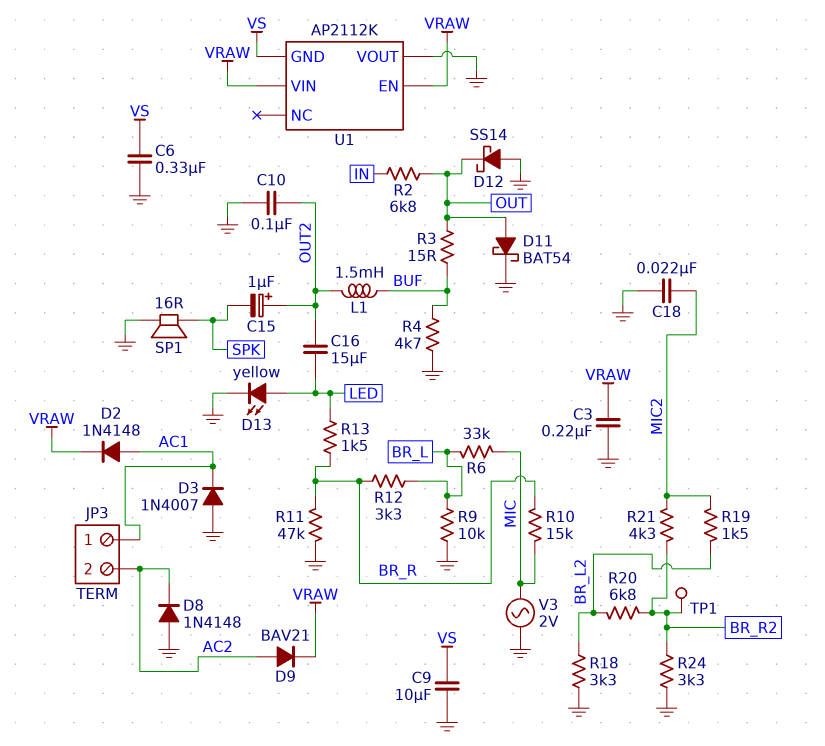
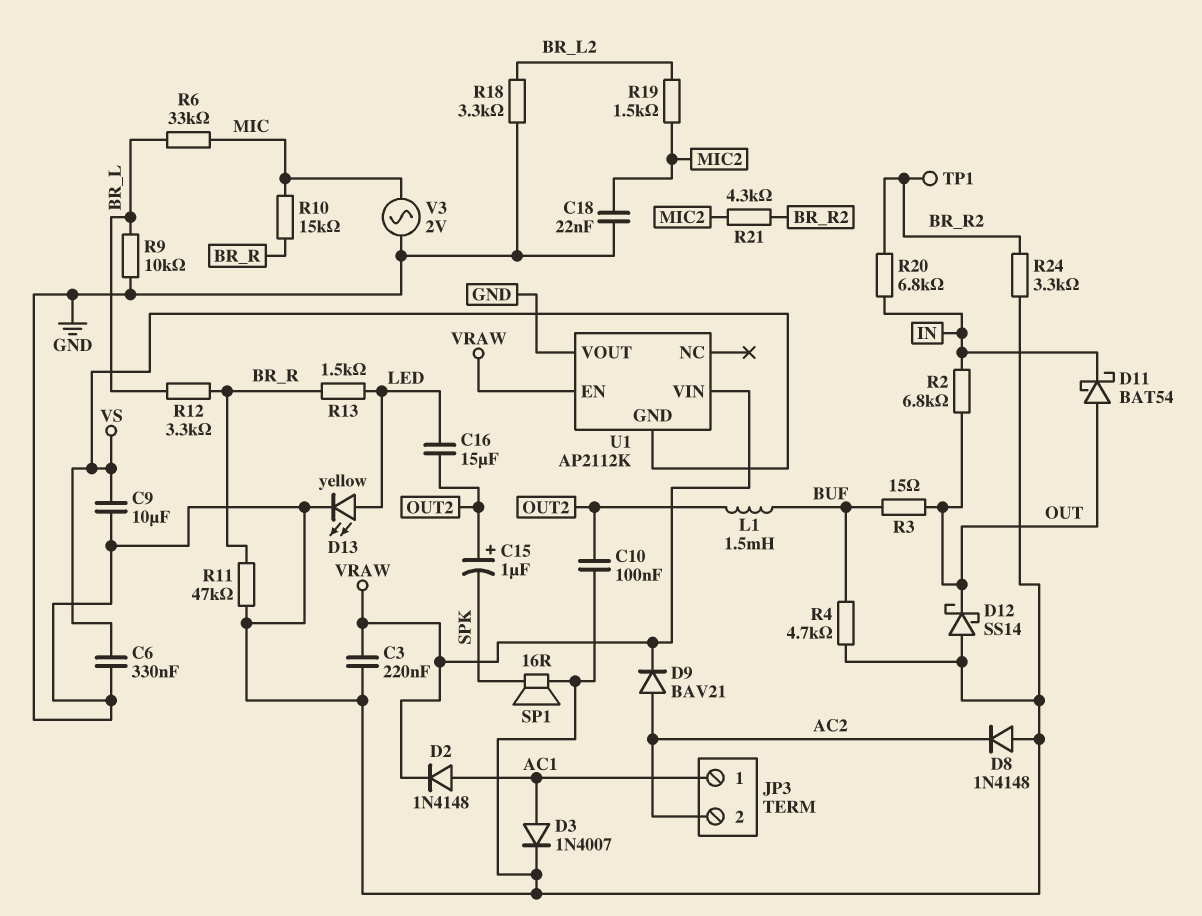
D3: diode 1N4007 (A GND, K AC1) -> diode 1N4007 (A AC1, K GND)
D11: schottky BAT54 (A OUT, K GND) -> schottky BAT54 (A OUT, K IN)
R20: 6.8k (BR_L2, BR_R2) -> 6.8k (BR_R2, IN)

